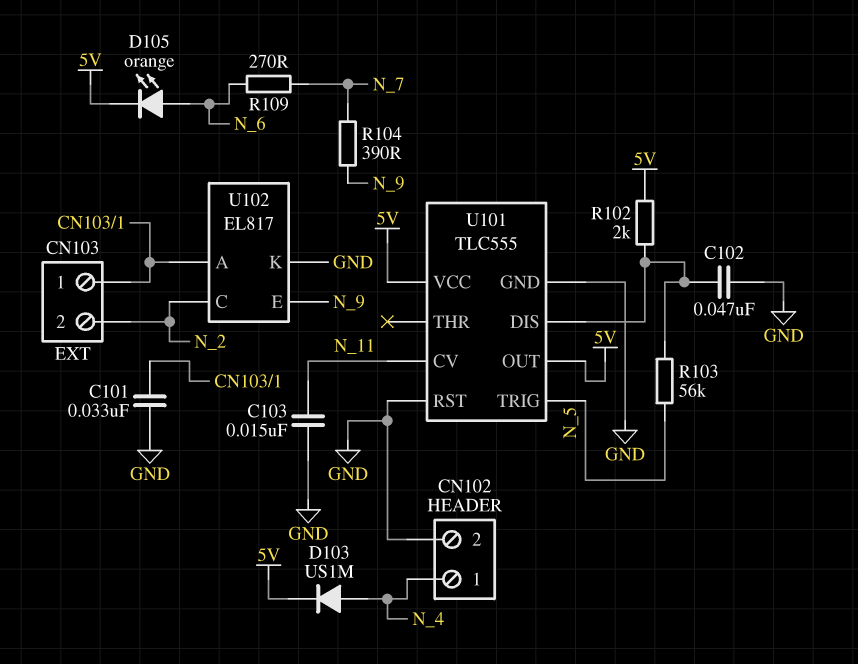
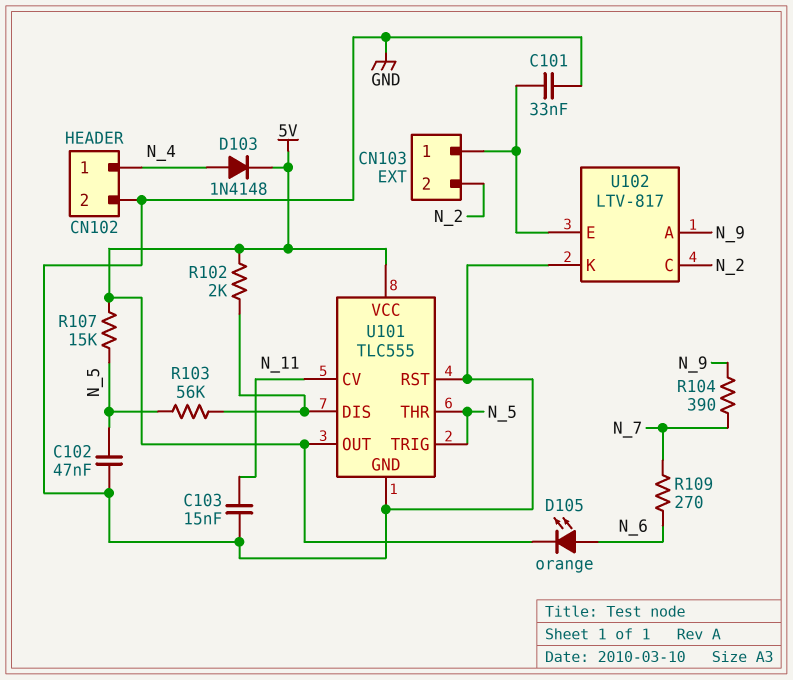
C102: 47nF (GND, U101/DIS) -> 47nF (GND, N_5)
D103: diode US1M (A N_4, K 5V) -> diode 1N4148 (A N_4, K 5V)
R107: none -> 15k (5V, N_5)
U101 pin THR: none -> N_5
U102: EL817 -> LTV-817
U102 pin A: CN103/1 -> N_9
U102 pin E: N_9 -> CN103/1

